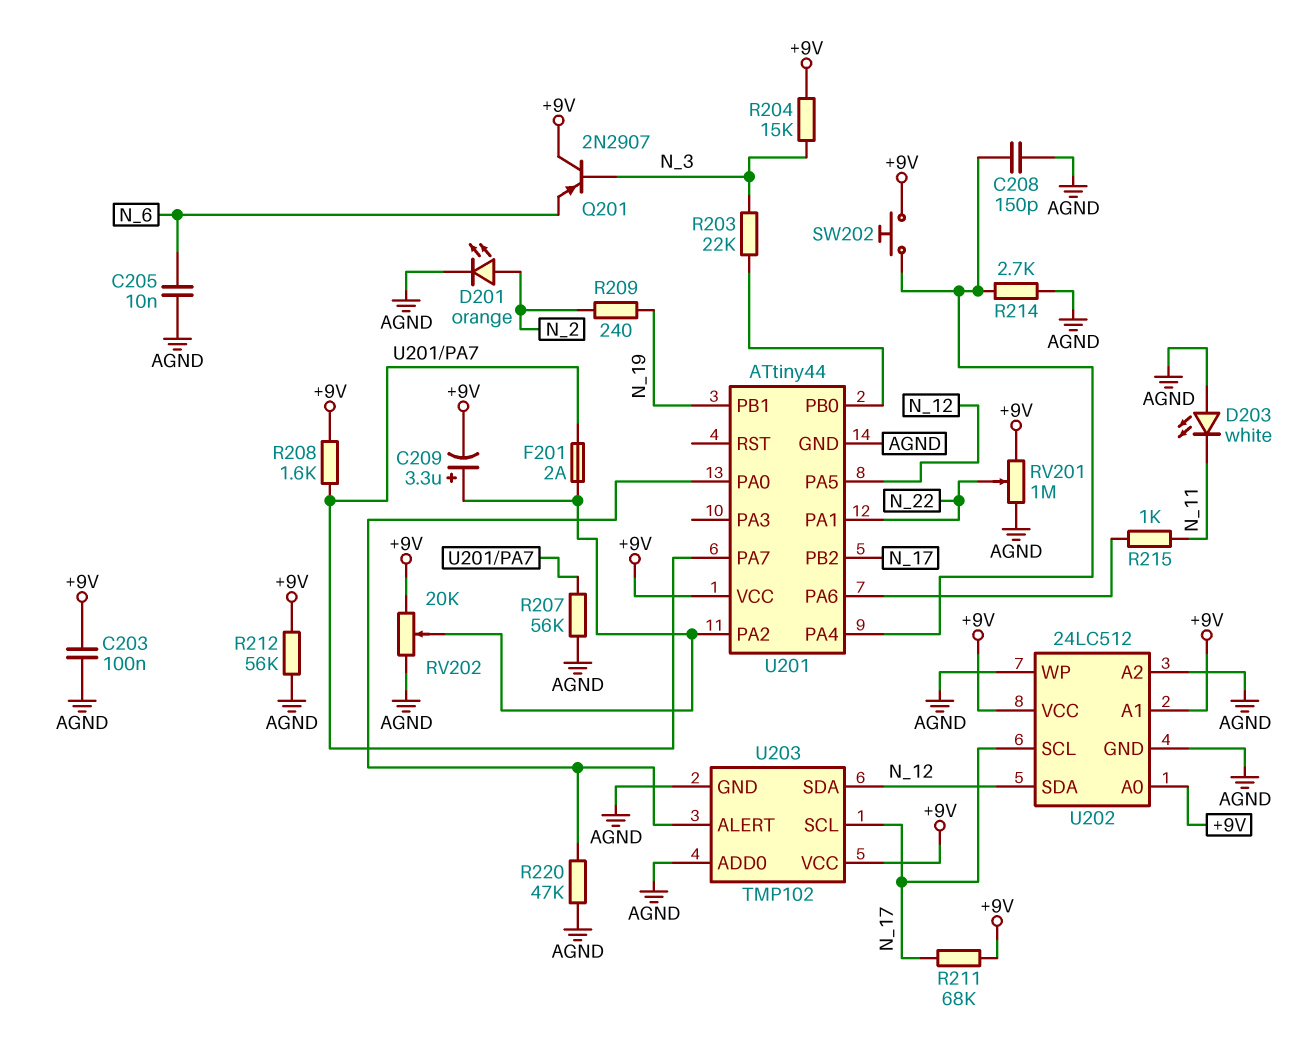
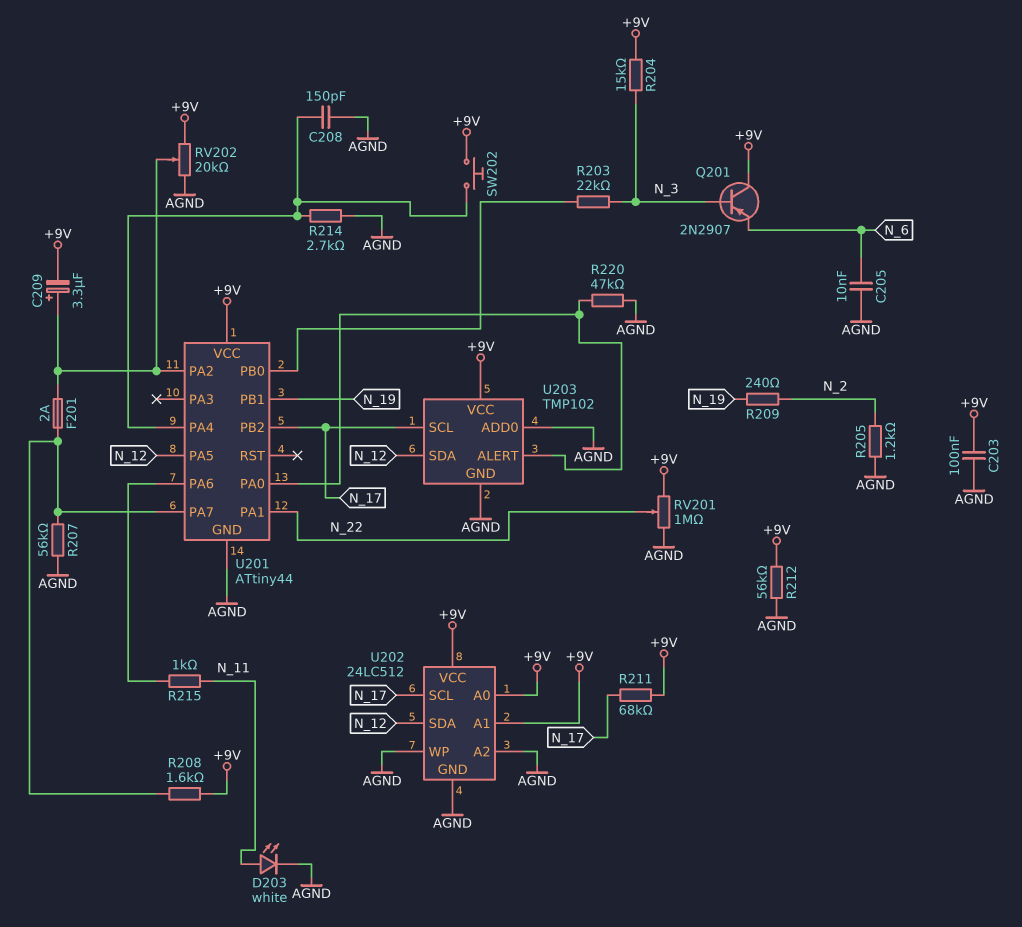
D201: LED orange (A N_2, K AGND) -> none
D203: LED white (A AGND, K N_11) -> LED white (A N_11, K AGND)
R205: none -> 1.2k (AGND, N_2)

